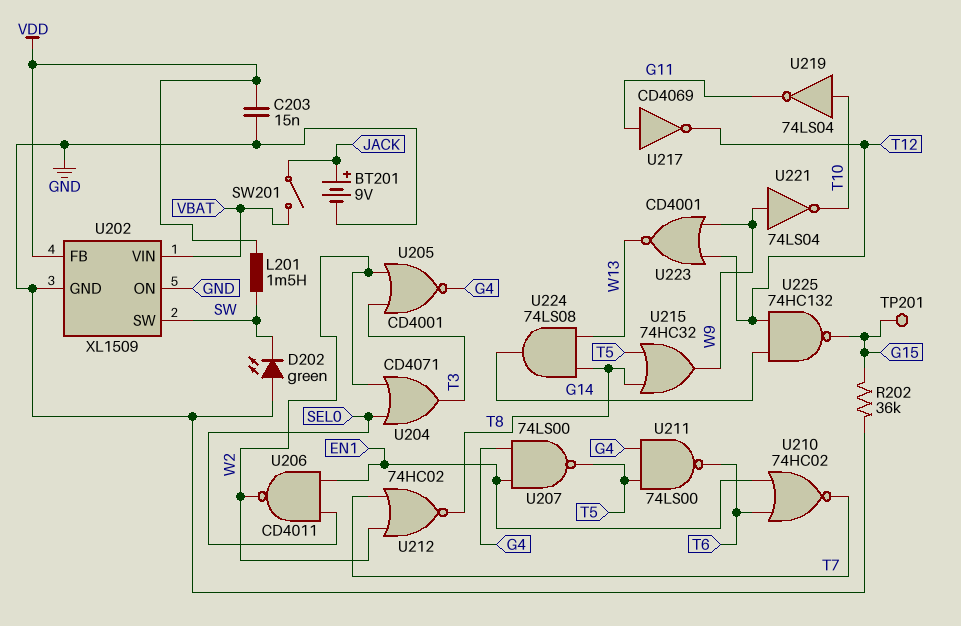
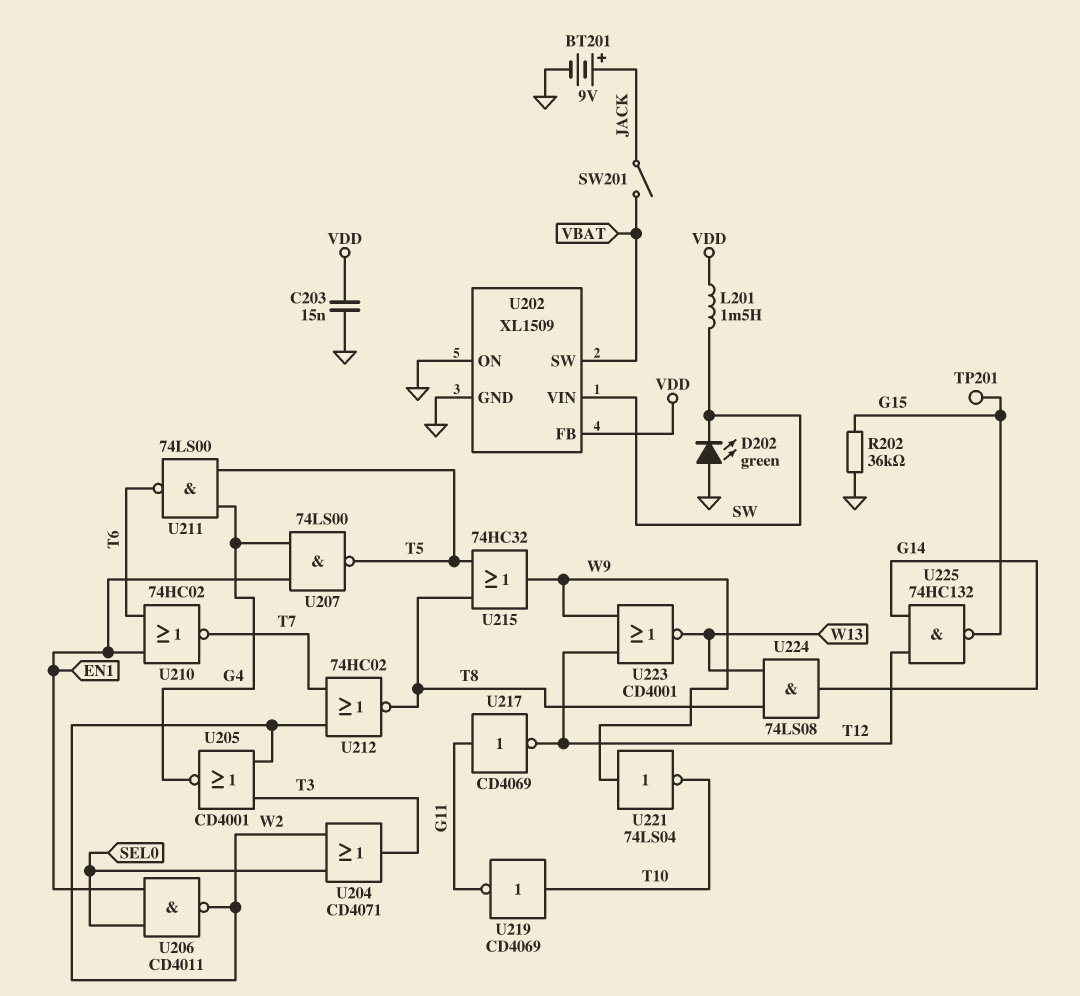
U202 pin SW: SW -> VBAT
U202 pin VIN: VBAT -> SW
U219: NOT 74LS04 (in T10, out G11) -> NOT CD4069 (in T10, out G11)

